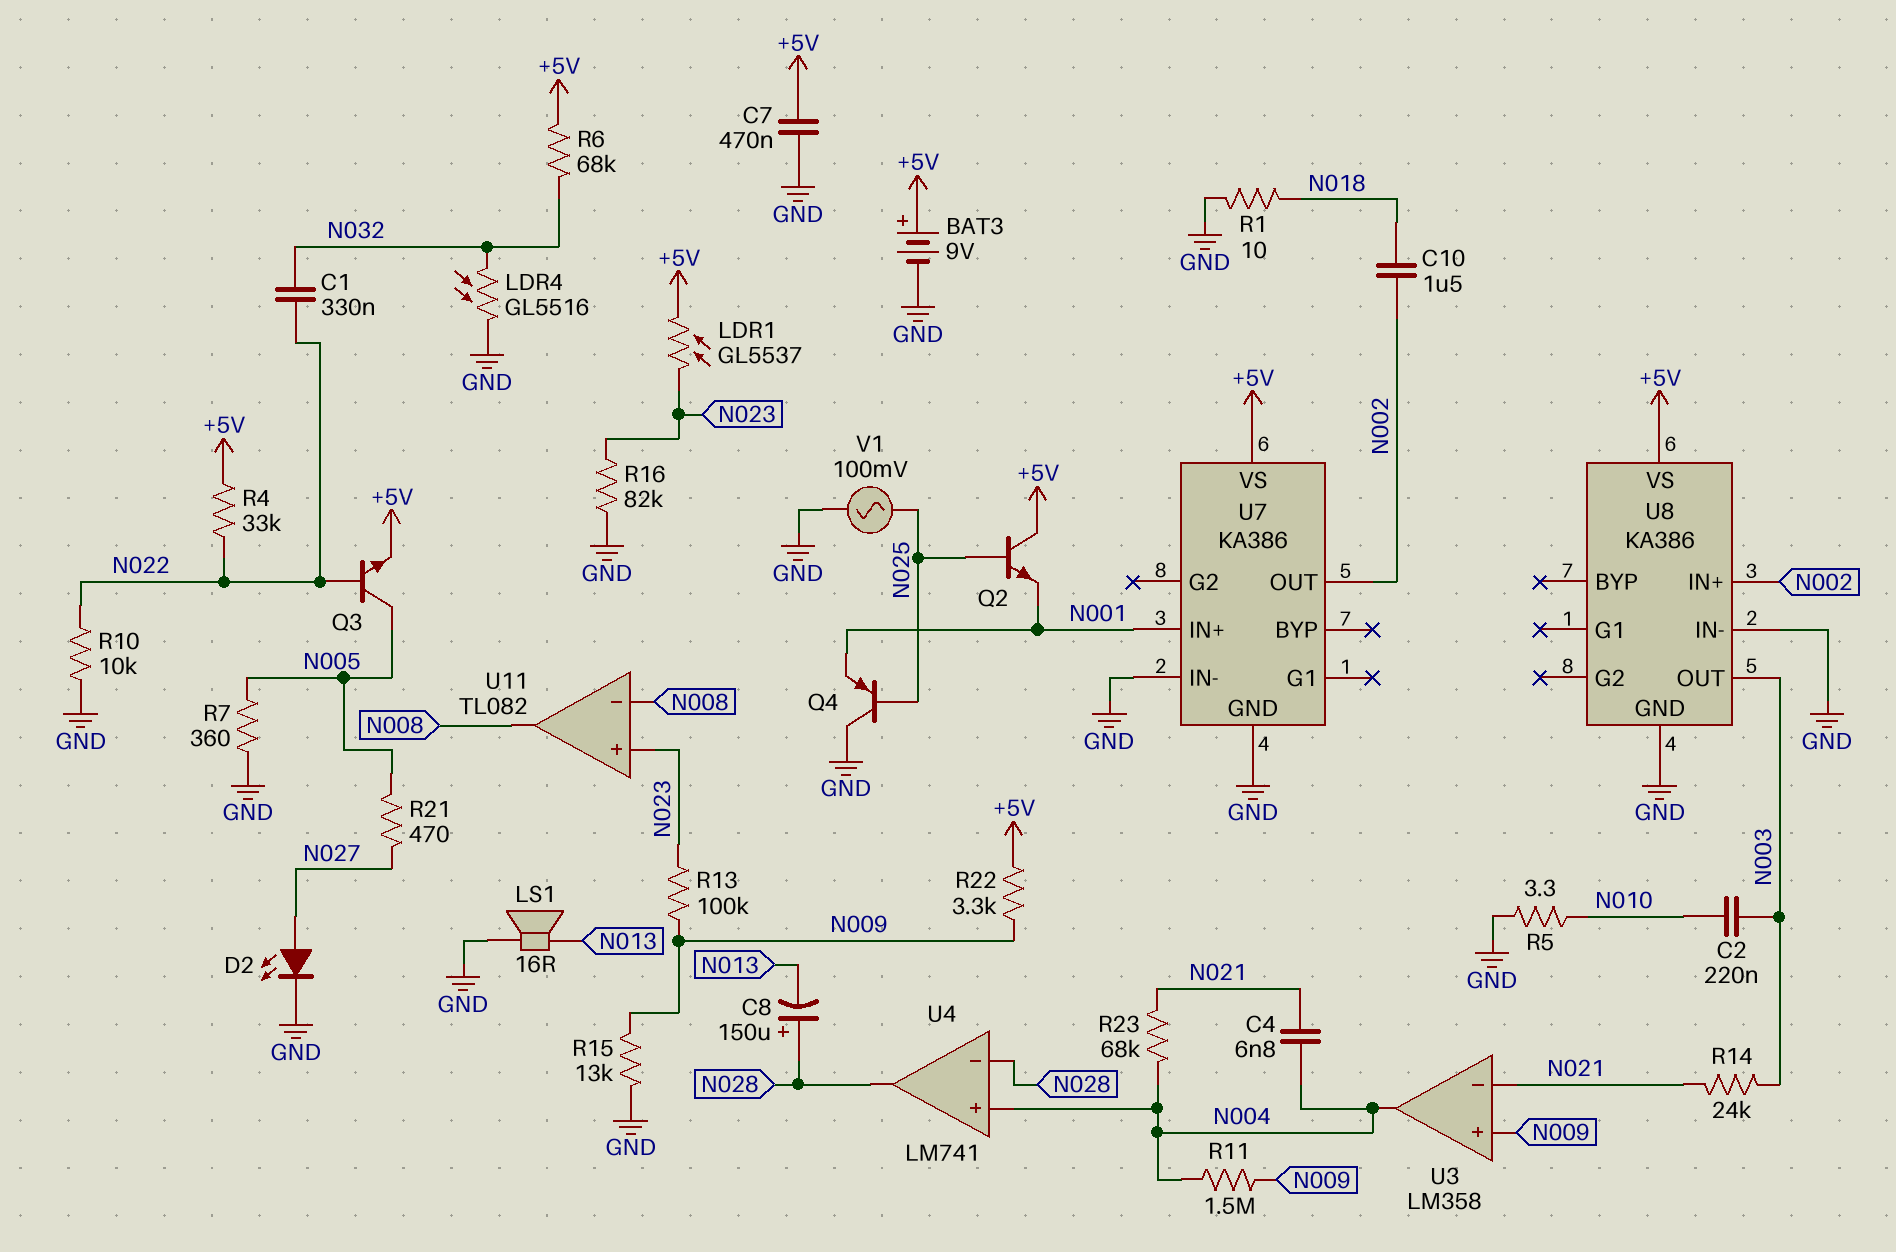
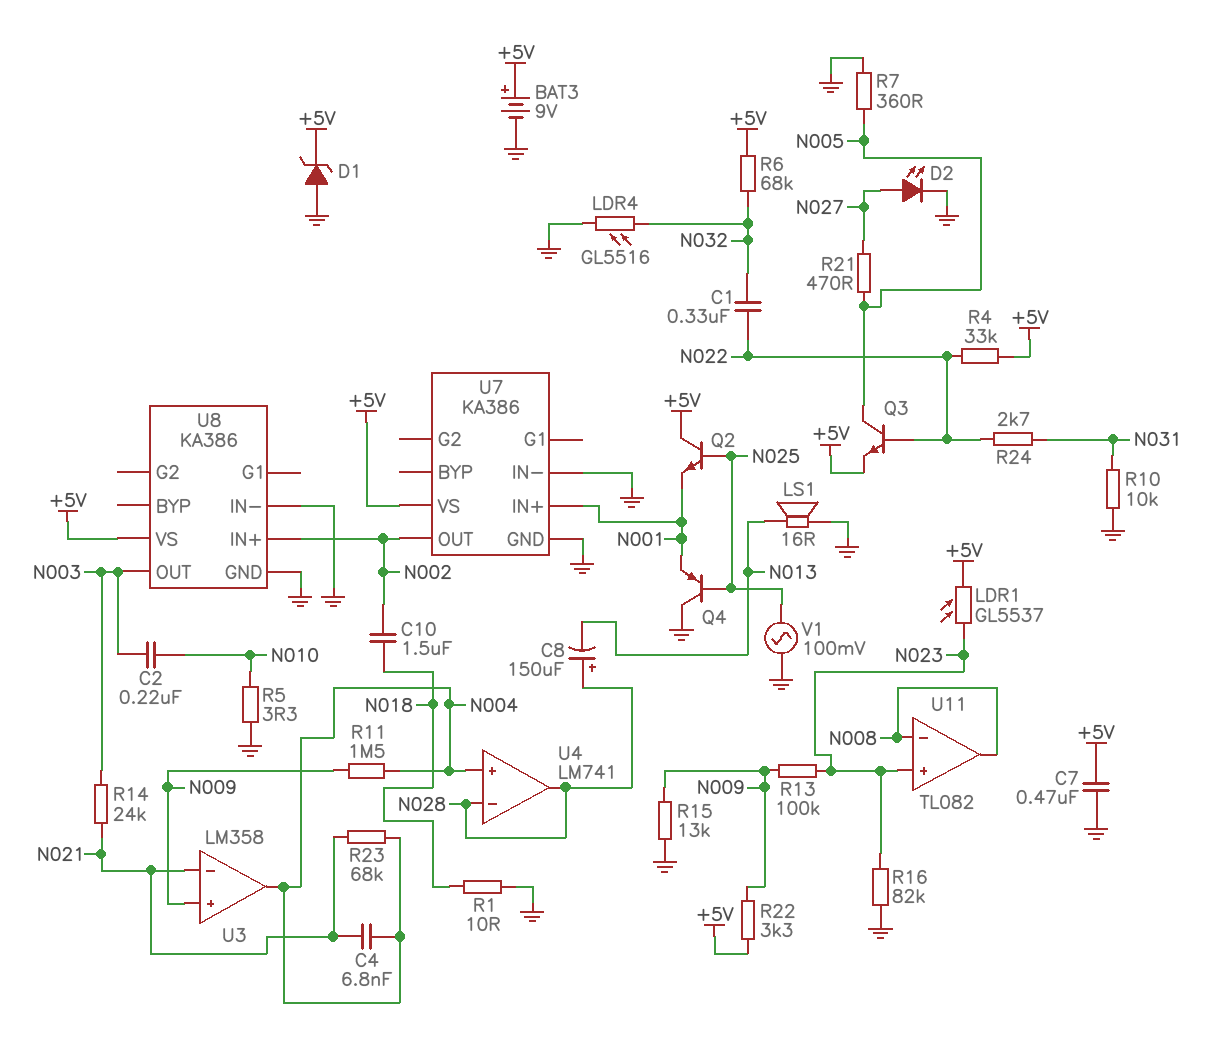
D1: none -> zener (A GND, K +5V)
R10: 10k (GND, N022) -> 10k (GND, N031)
R24: none -> 2.7k (N022, N031)

